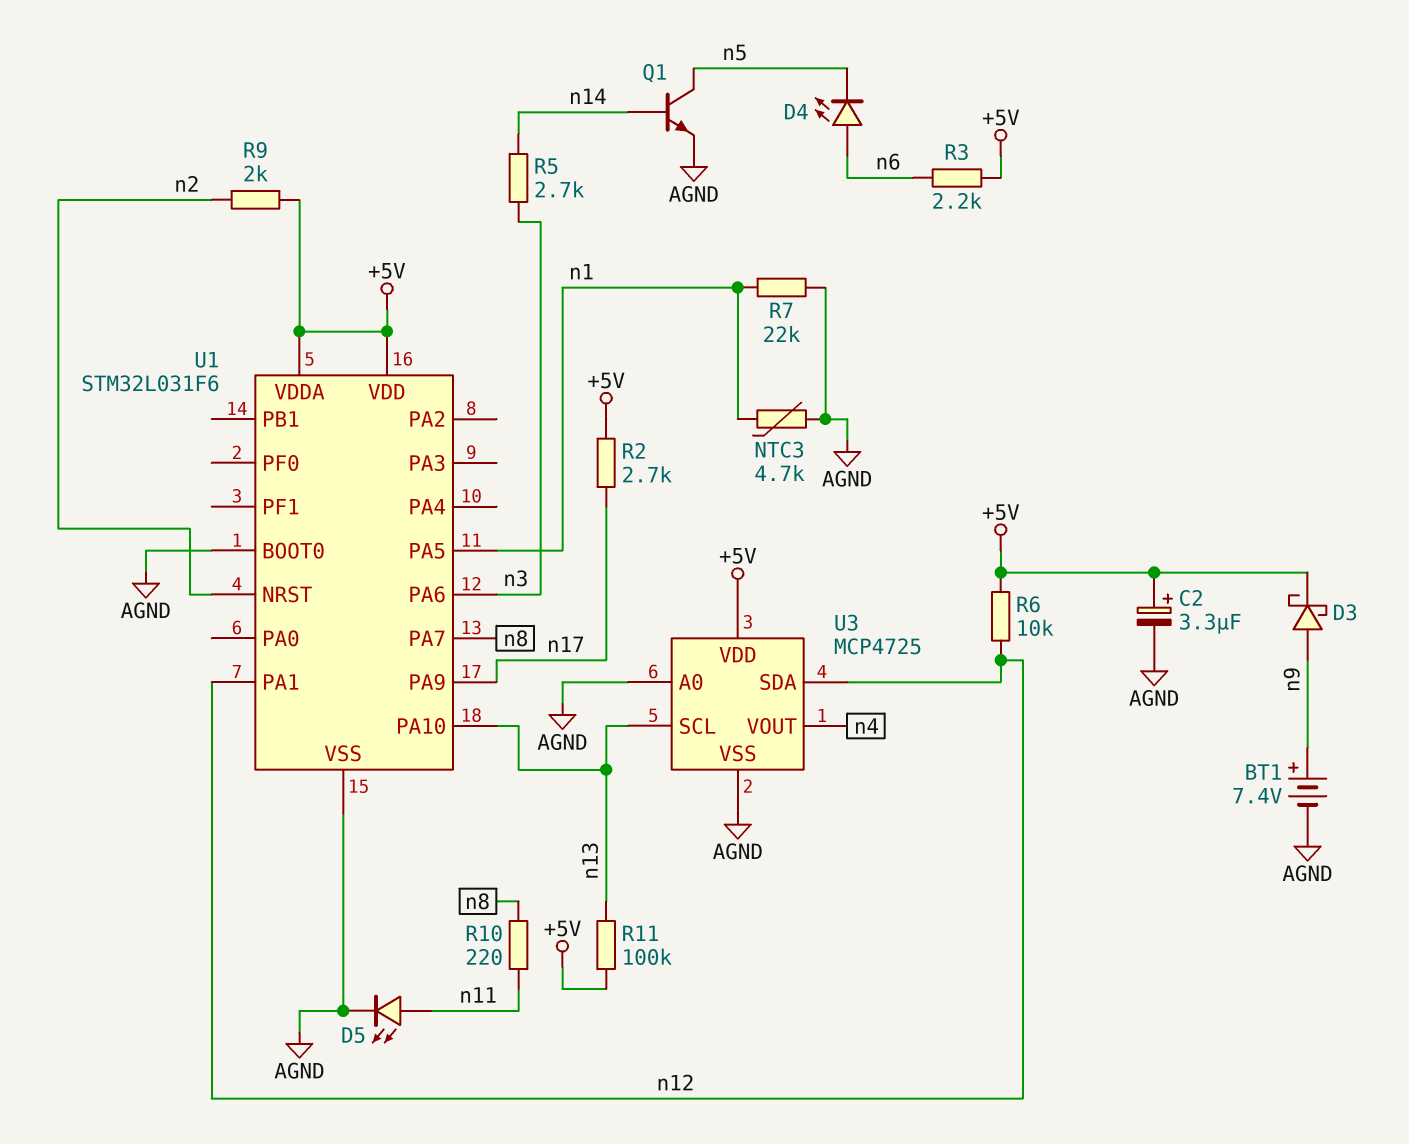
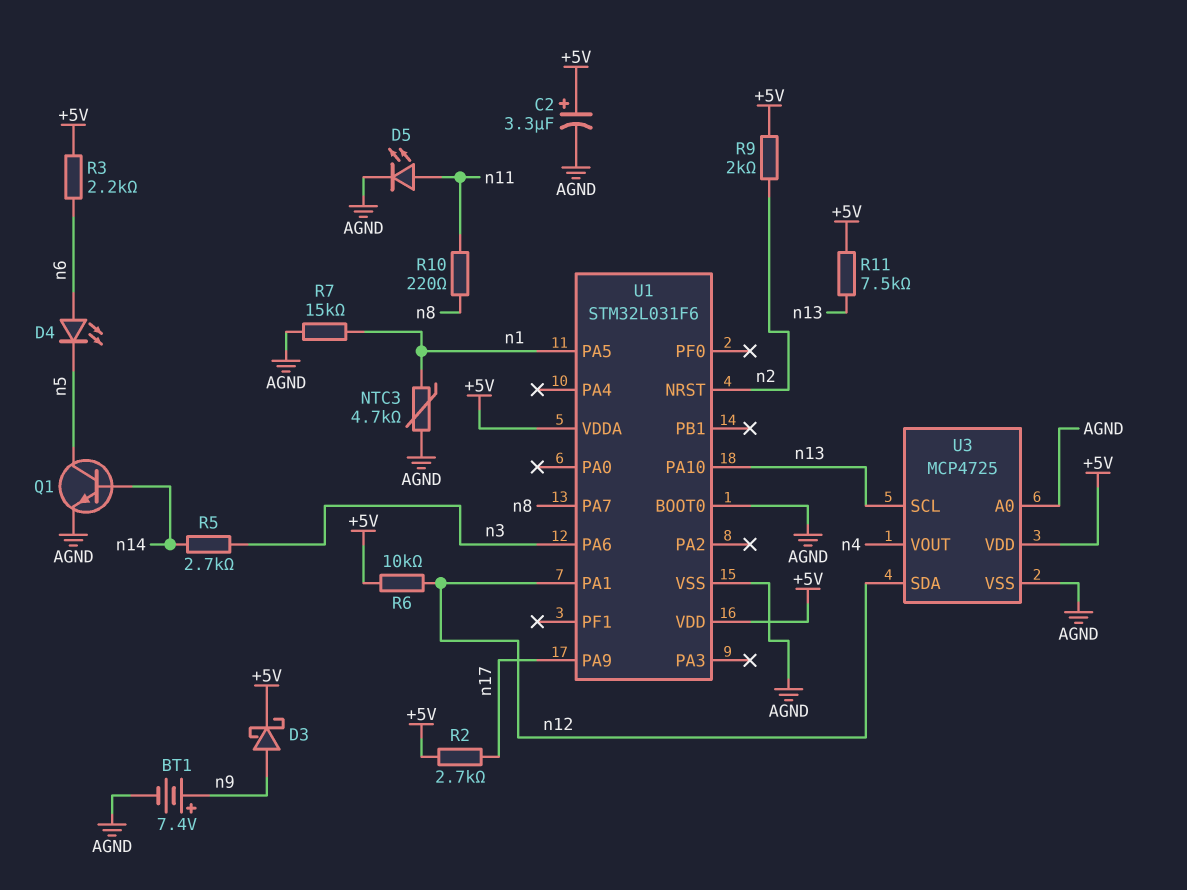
R7: 22k (AGND, n1) -> 15k (AGND, n1)
R11: 100k (+5V, n13) -> 7.5k (+5V, n13)

